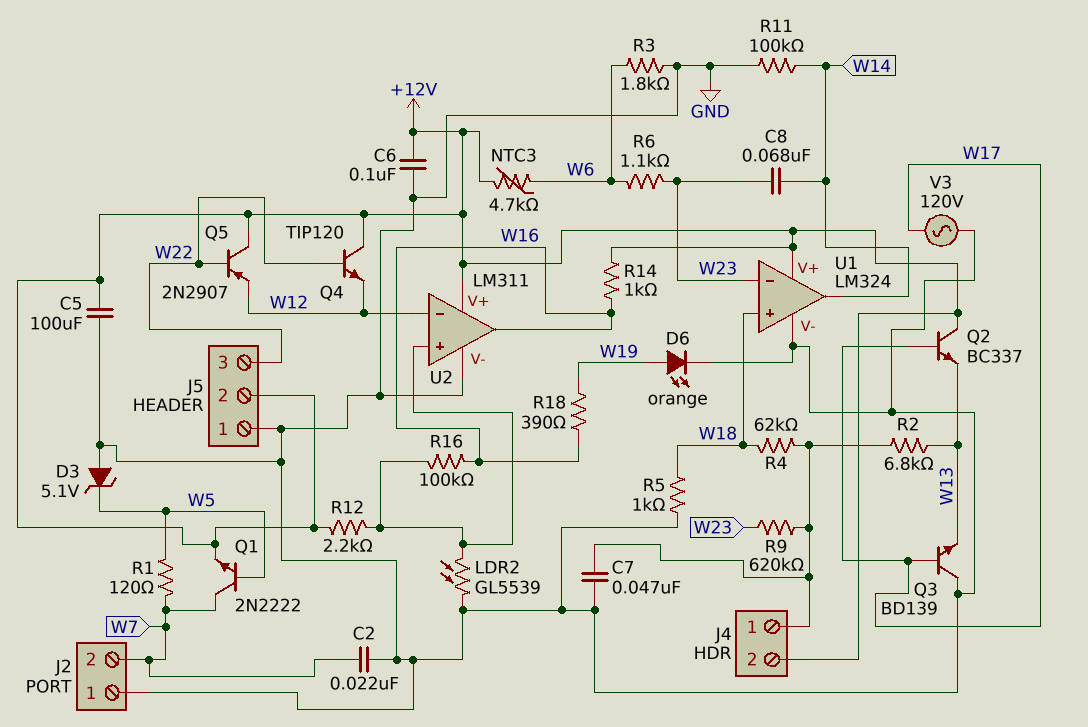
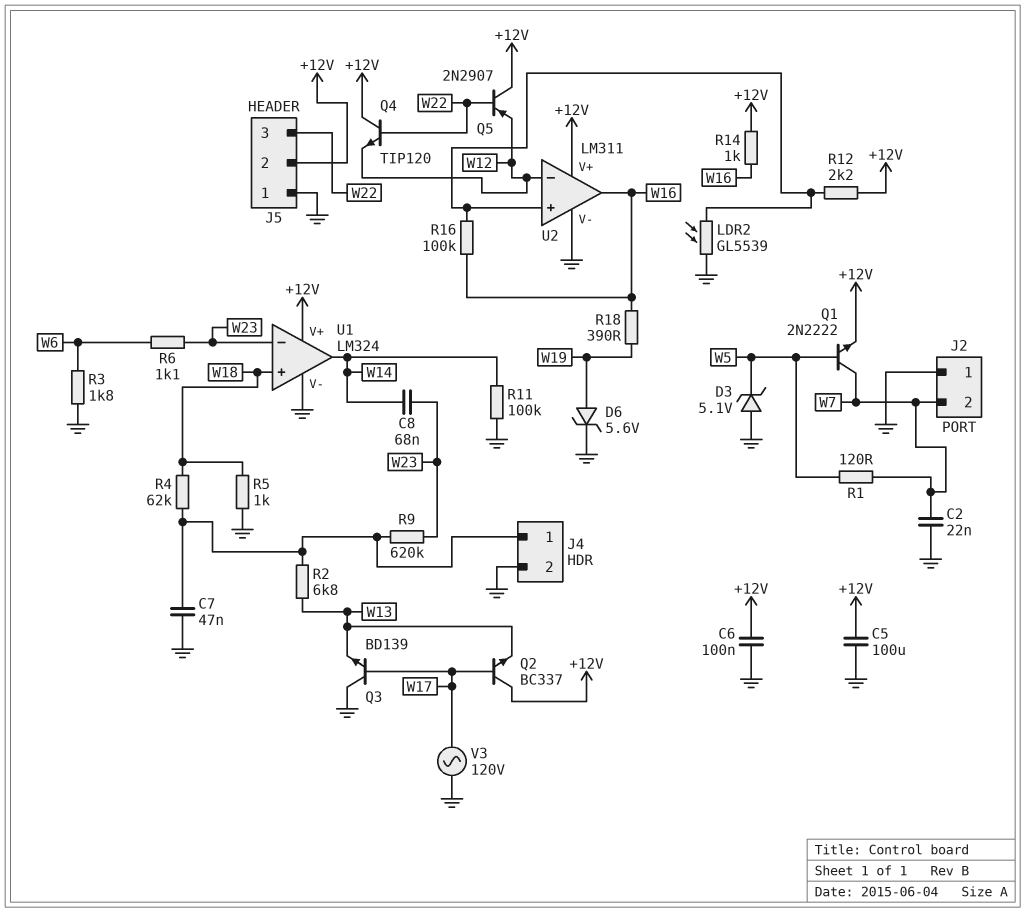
D6: LED orange (A W19, K GND) -> zener 5.6V (A W19, K GND)
J4 pin 2: +12V -> GND
NTC3: 4.7k (+12V, W6) -> none

